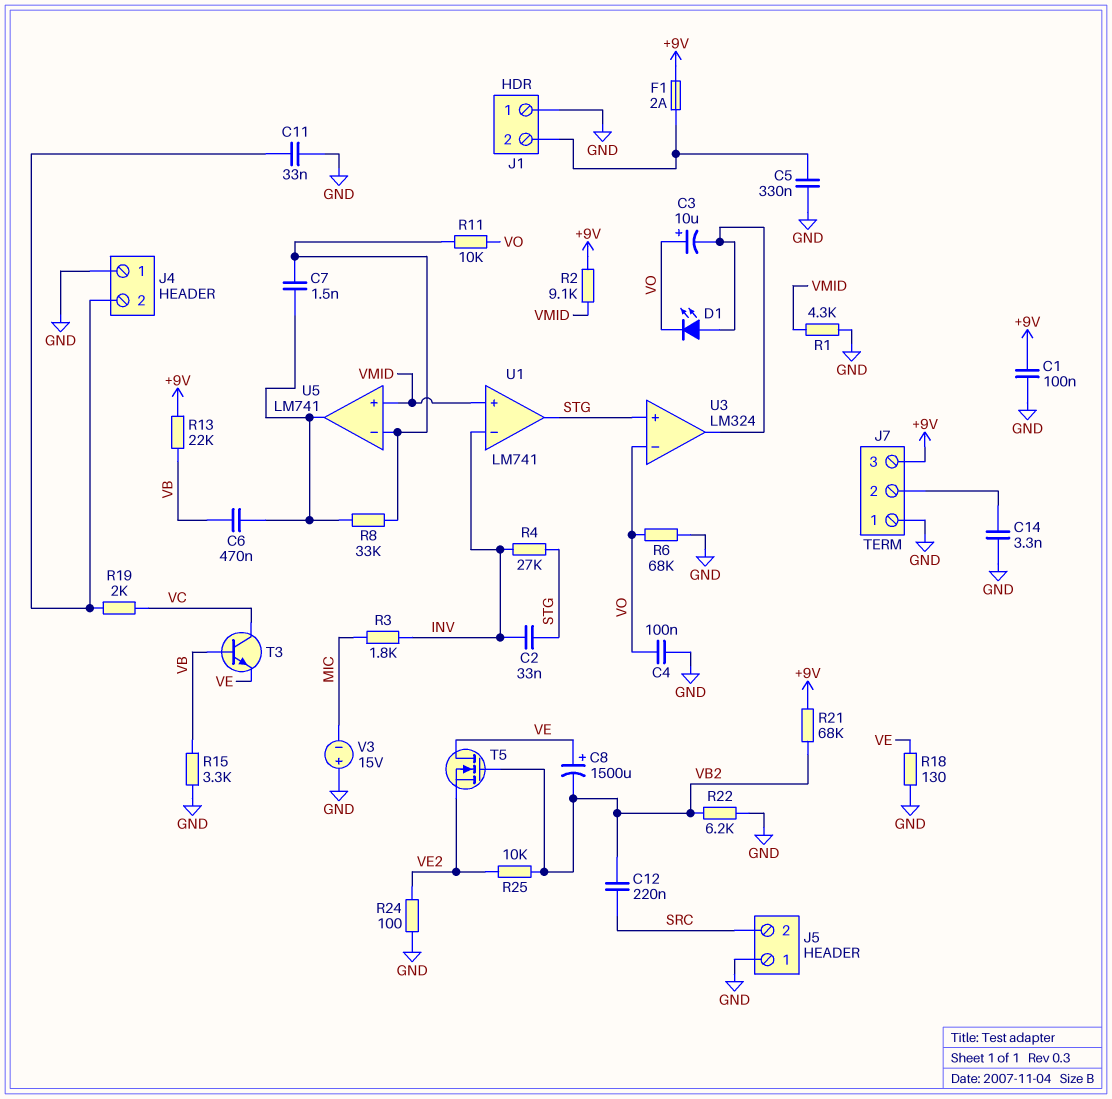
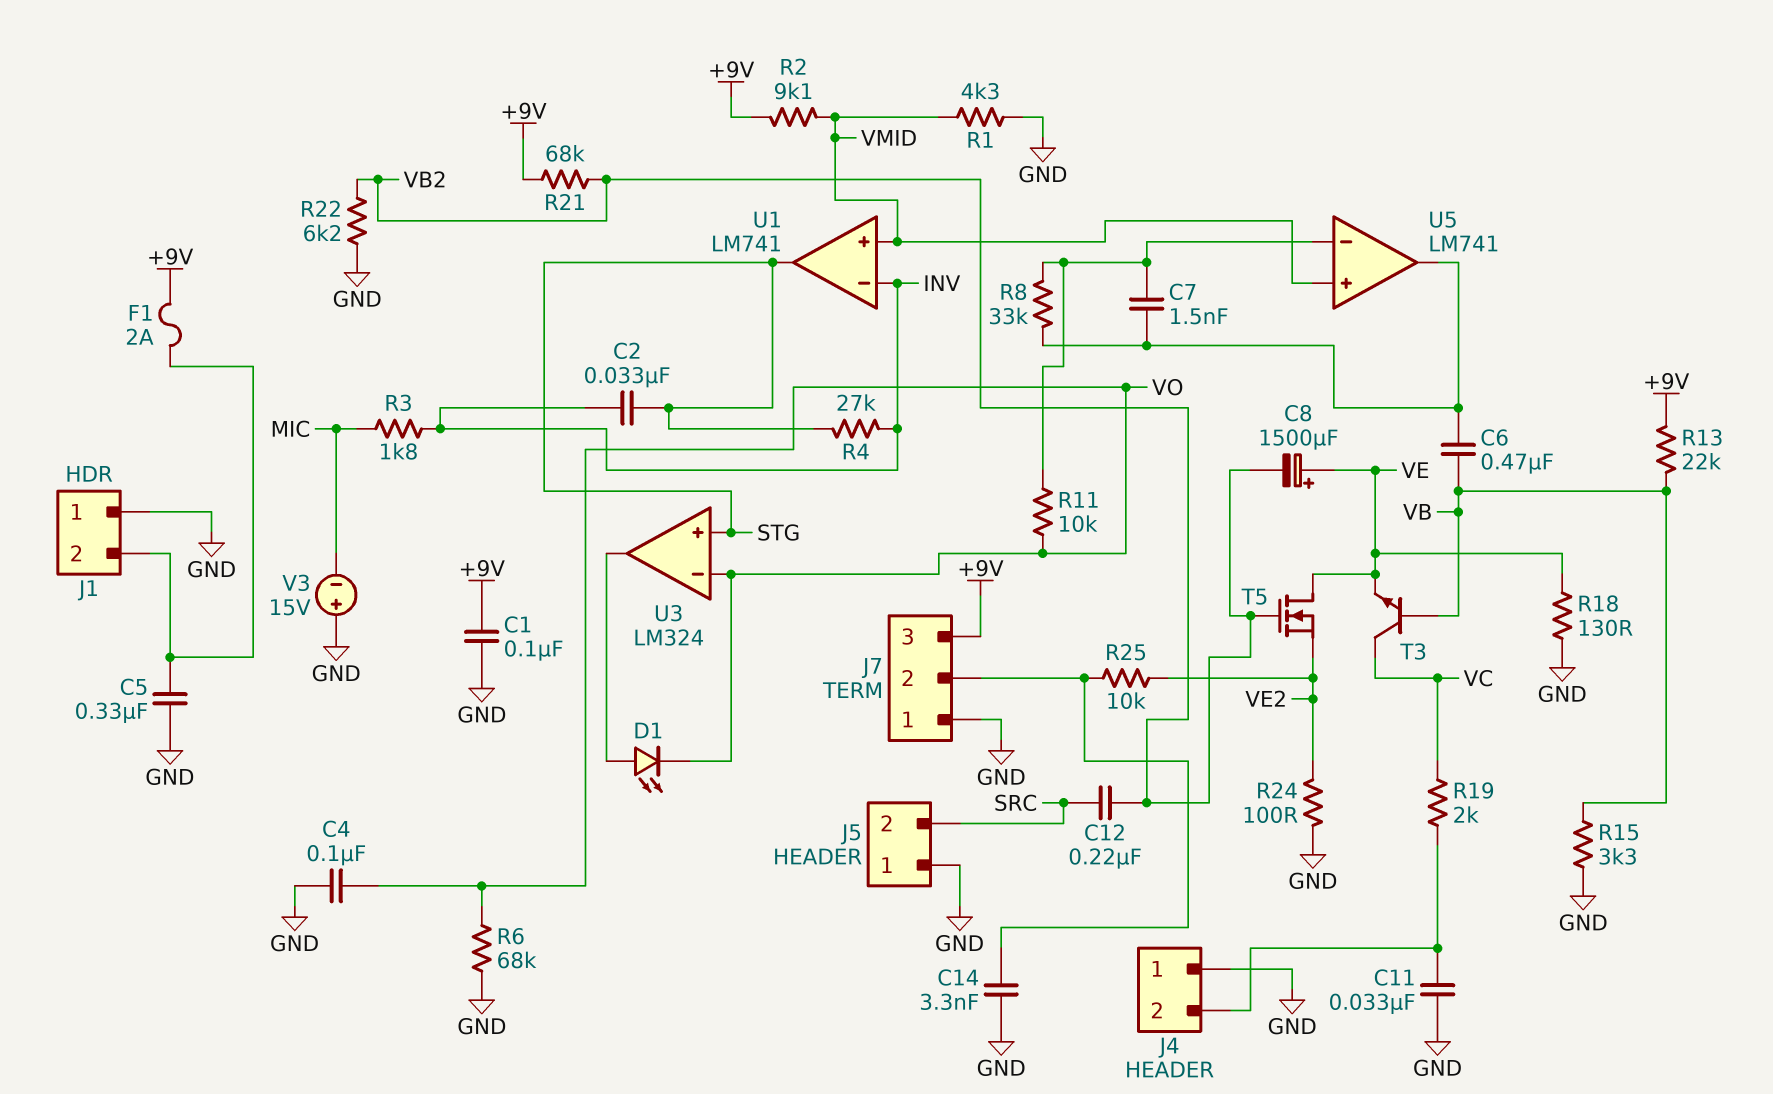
C3: 10uF (plus VO, minus U3/out) -> none
R25: 10k (VB2, VE2) -> 10k (J7/2, VE2)

